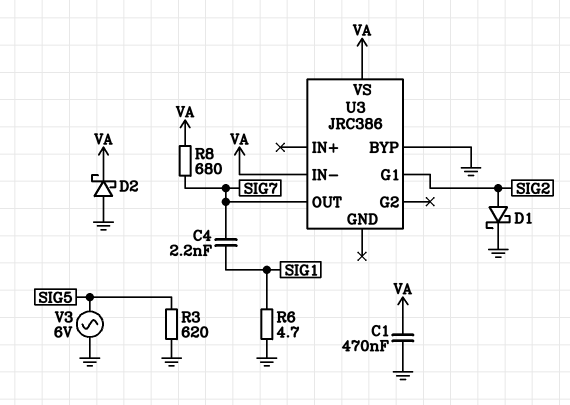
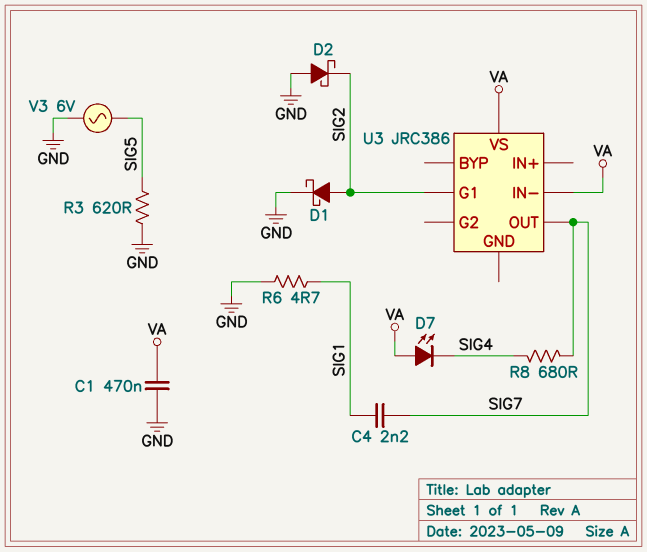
D2: schottky (A GND, K VA) -> schottky (A GND, K SIG2)
D7: none -> LED (A VA, K SIG4)
R8: 680 (SIG7, VA) -> 680 (SIG4, SIG7)
U3 pin BYP: GND -> none

